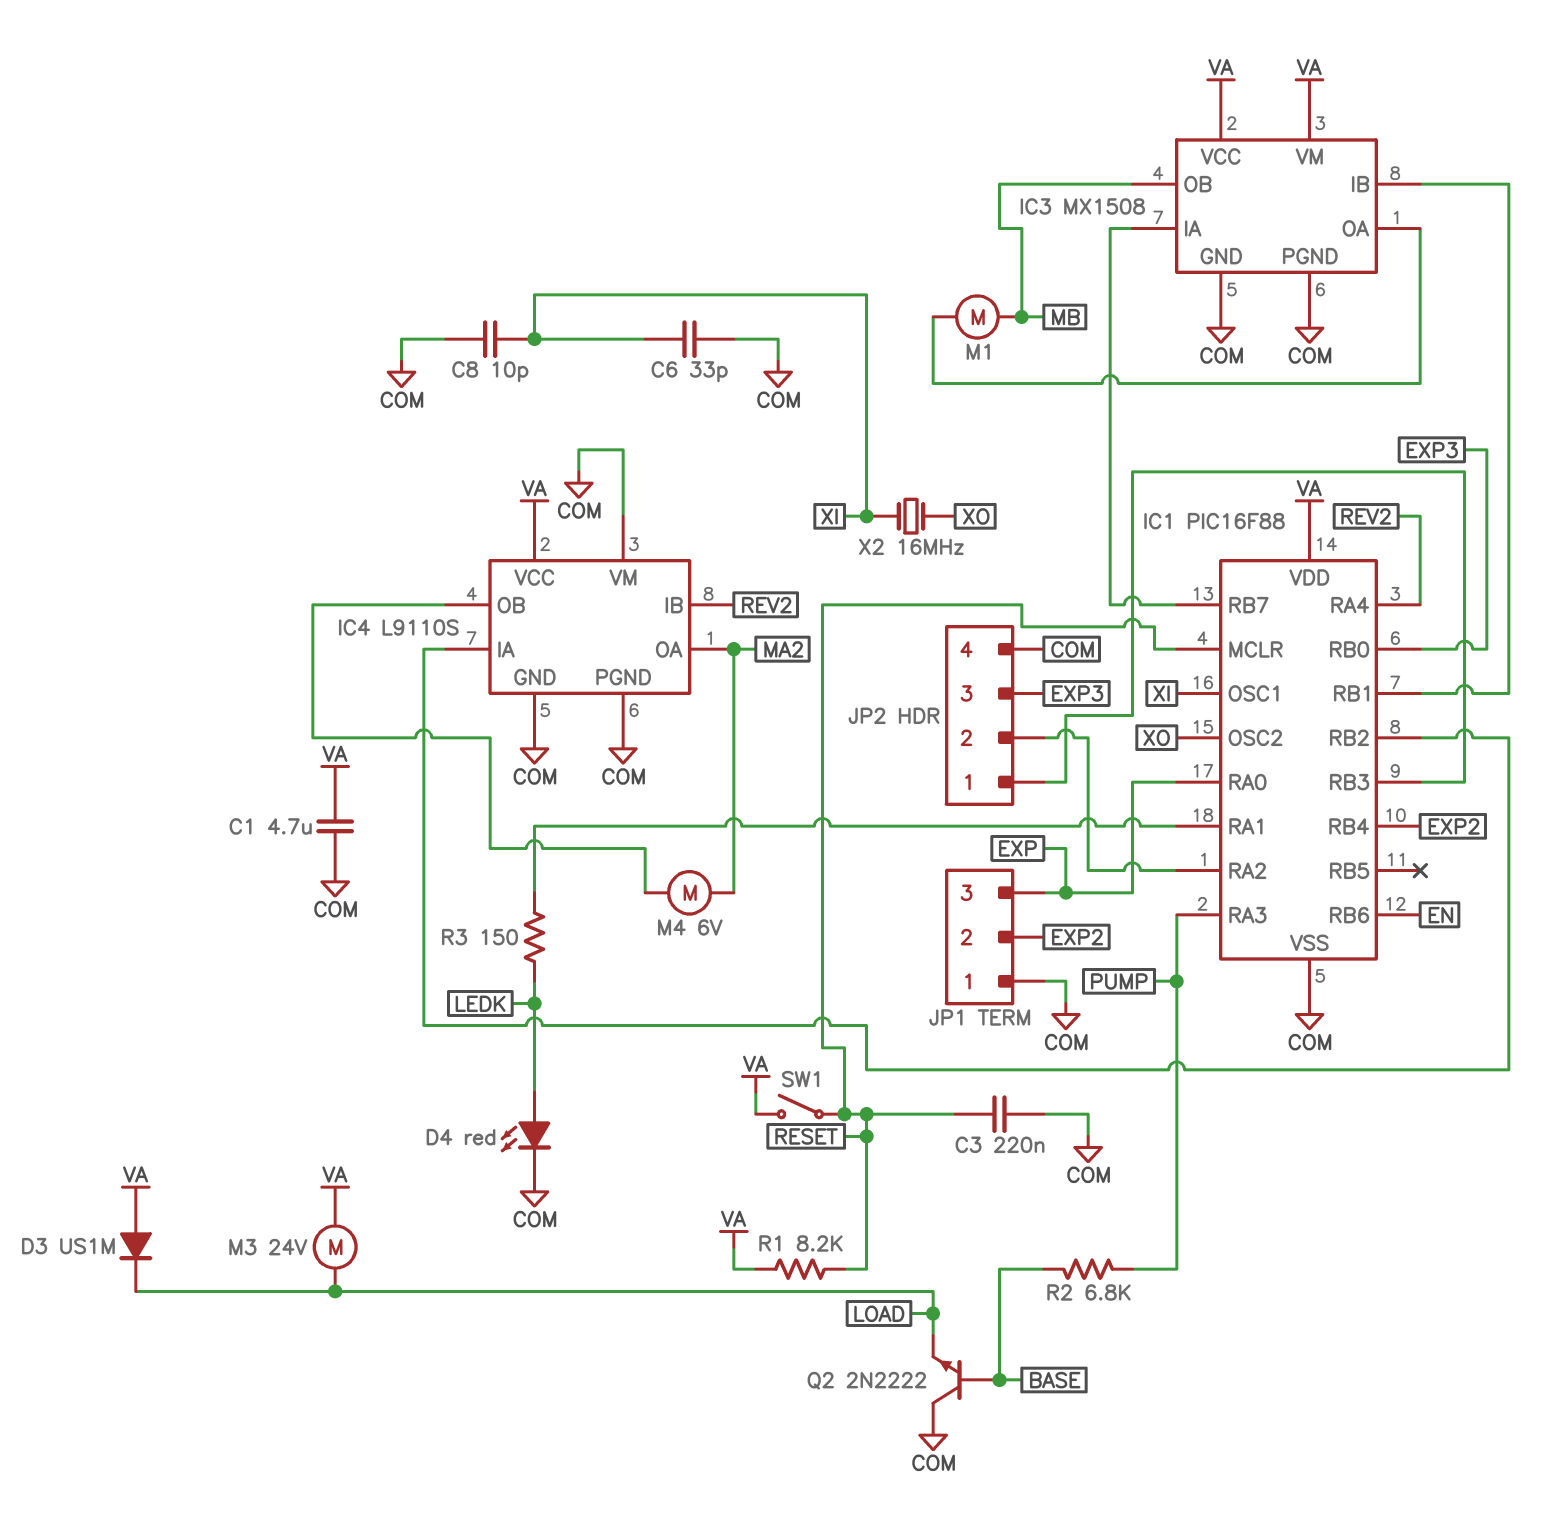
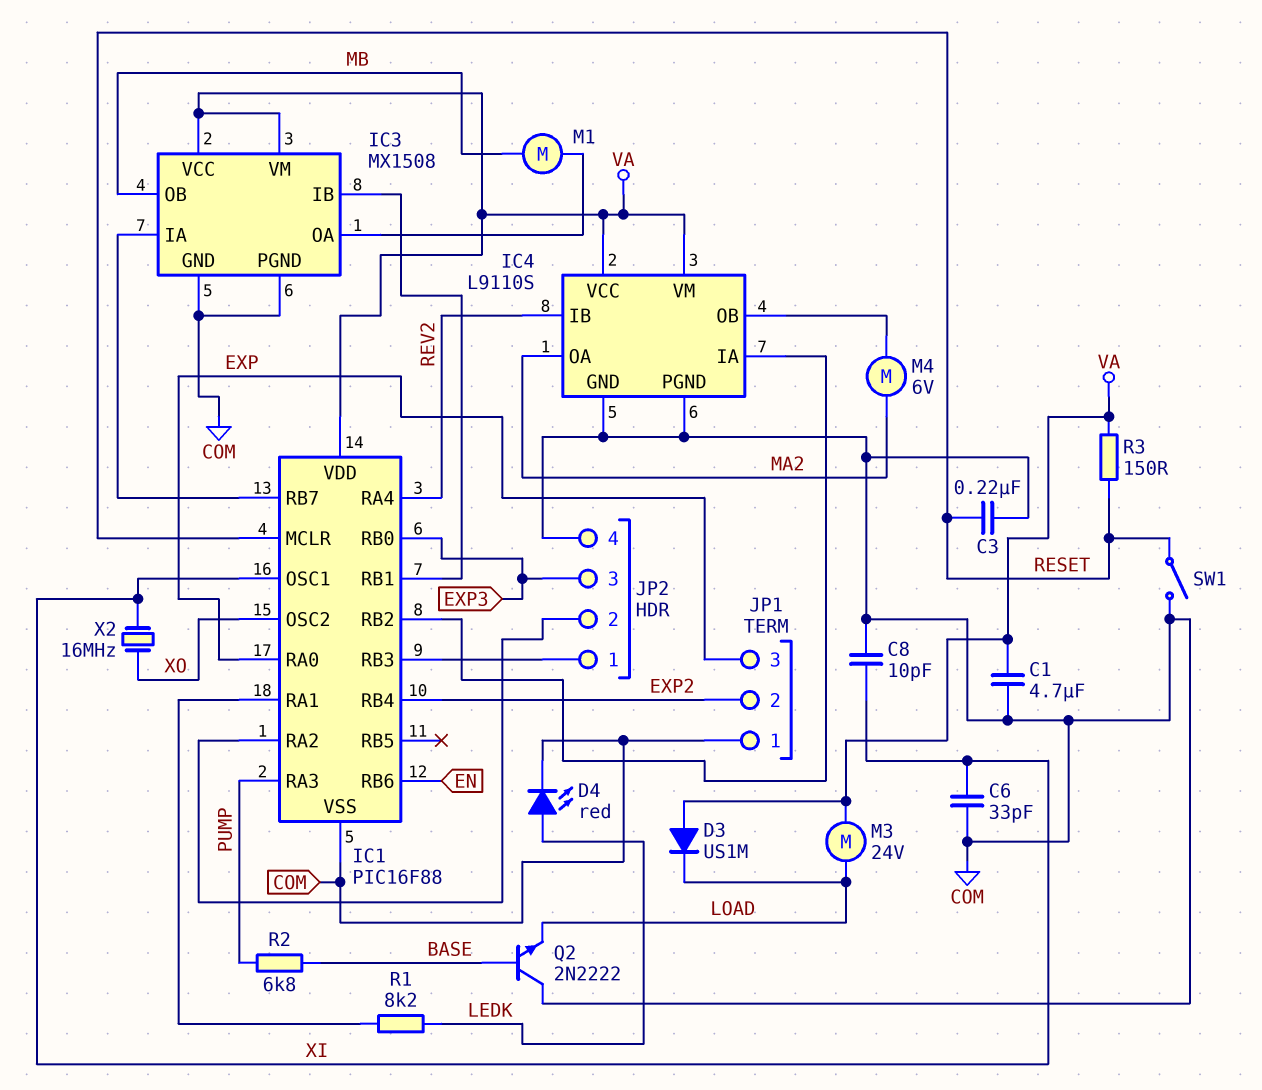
IC4 pin VM: COM -> VA
R1: 8.2k (RESET, VA) -> 8.2k (IC1/RA1, LEDK)
R3: 150 (IC1/RA1, LEDK) -> 150 (RESET, VA)
SW1: switch (RESET, VA) -> switch (COM, RESET)

